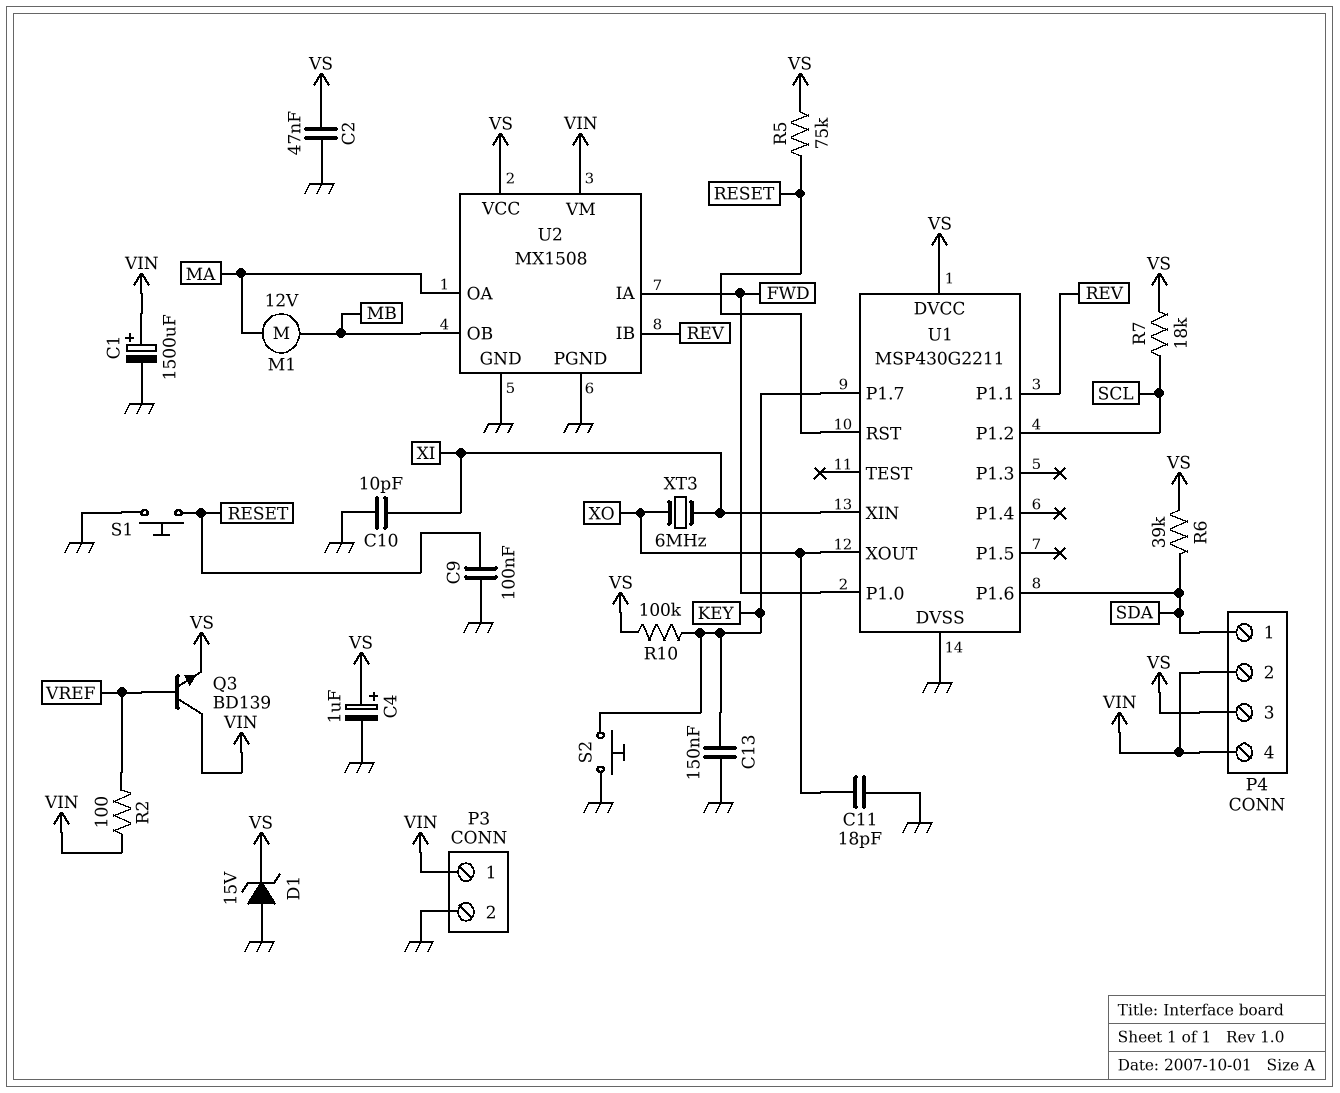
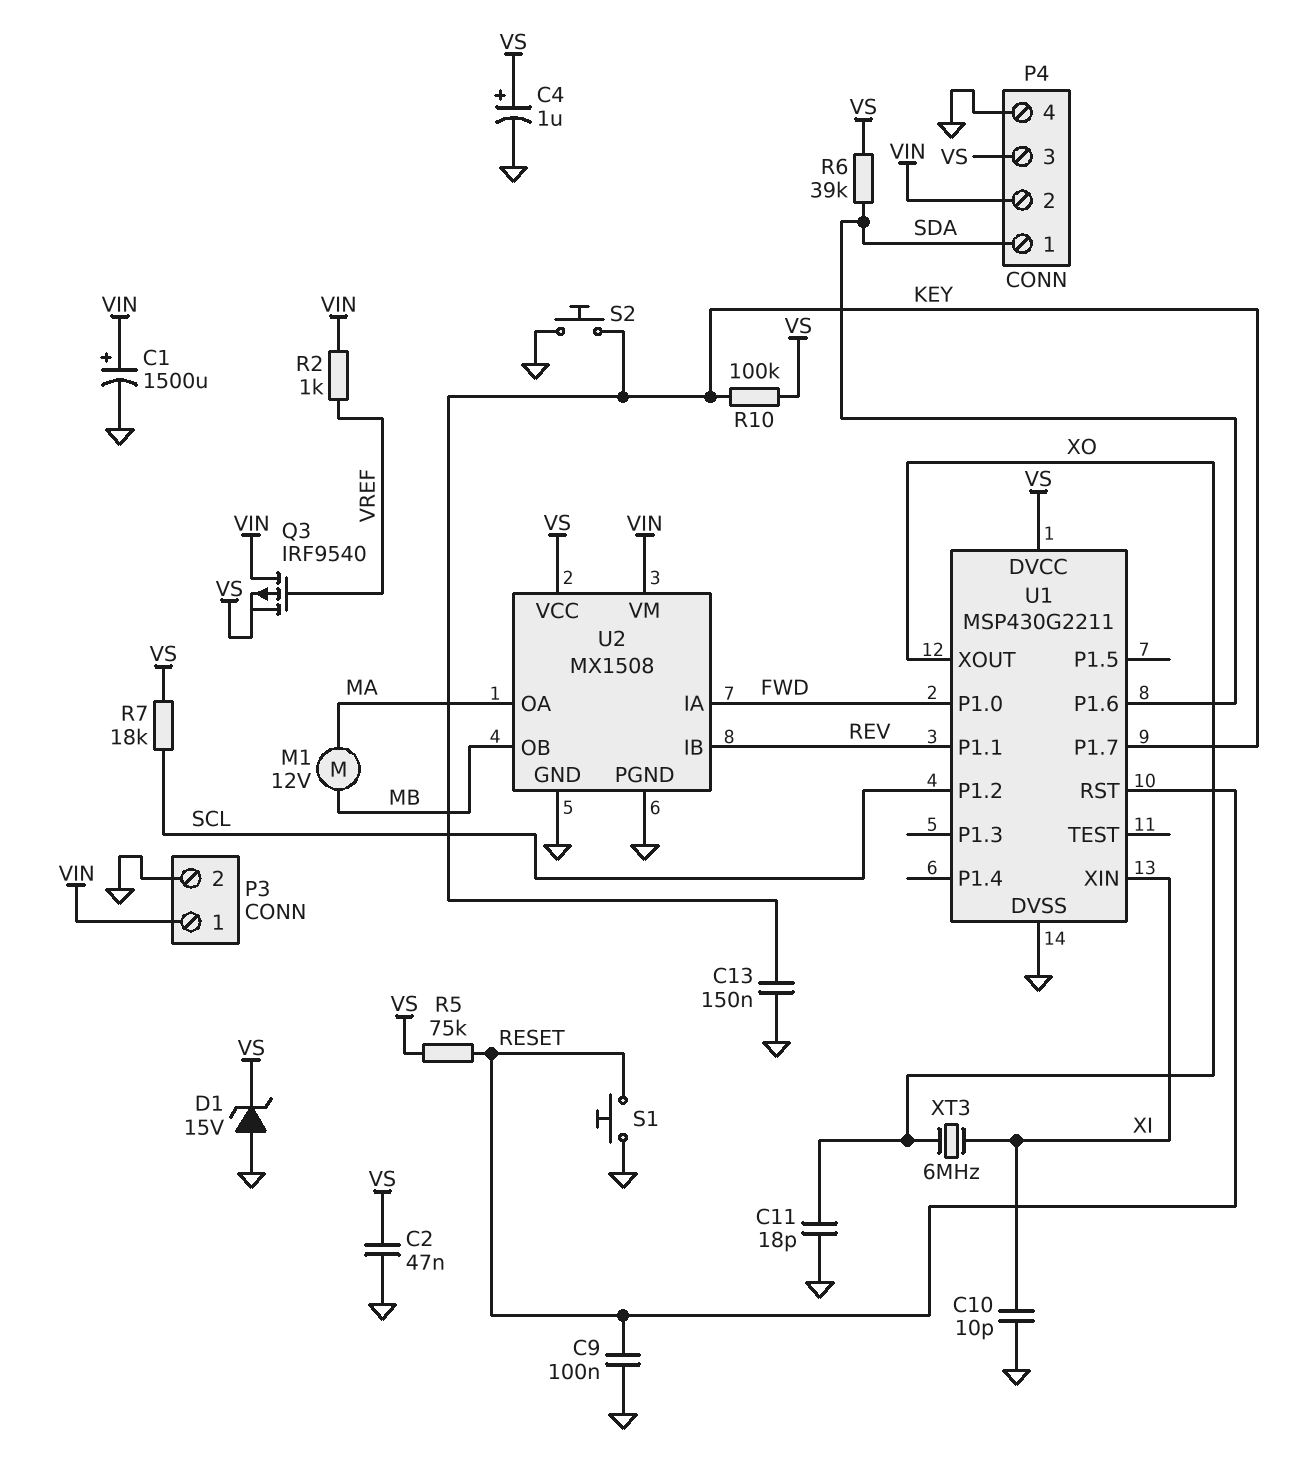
P4 pin 4: VIN -> GND
Q3: NPN BD139 (B VREF, C VIN, E VS) -> PMOS IRF9540 (G VREF, D VIN, S VS)
R2: 100 (VIN, VREF) -> 1k (VIN, VREF)

